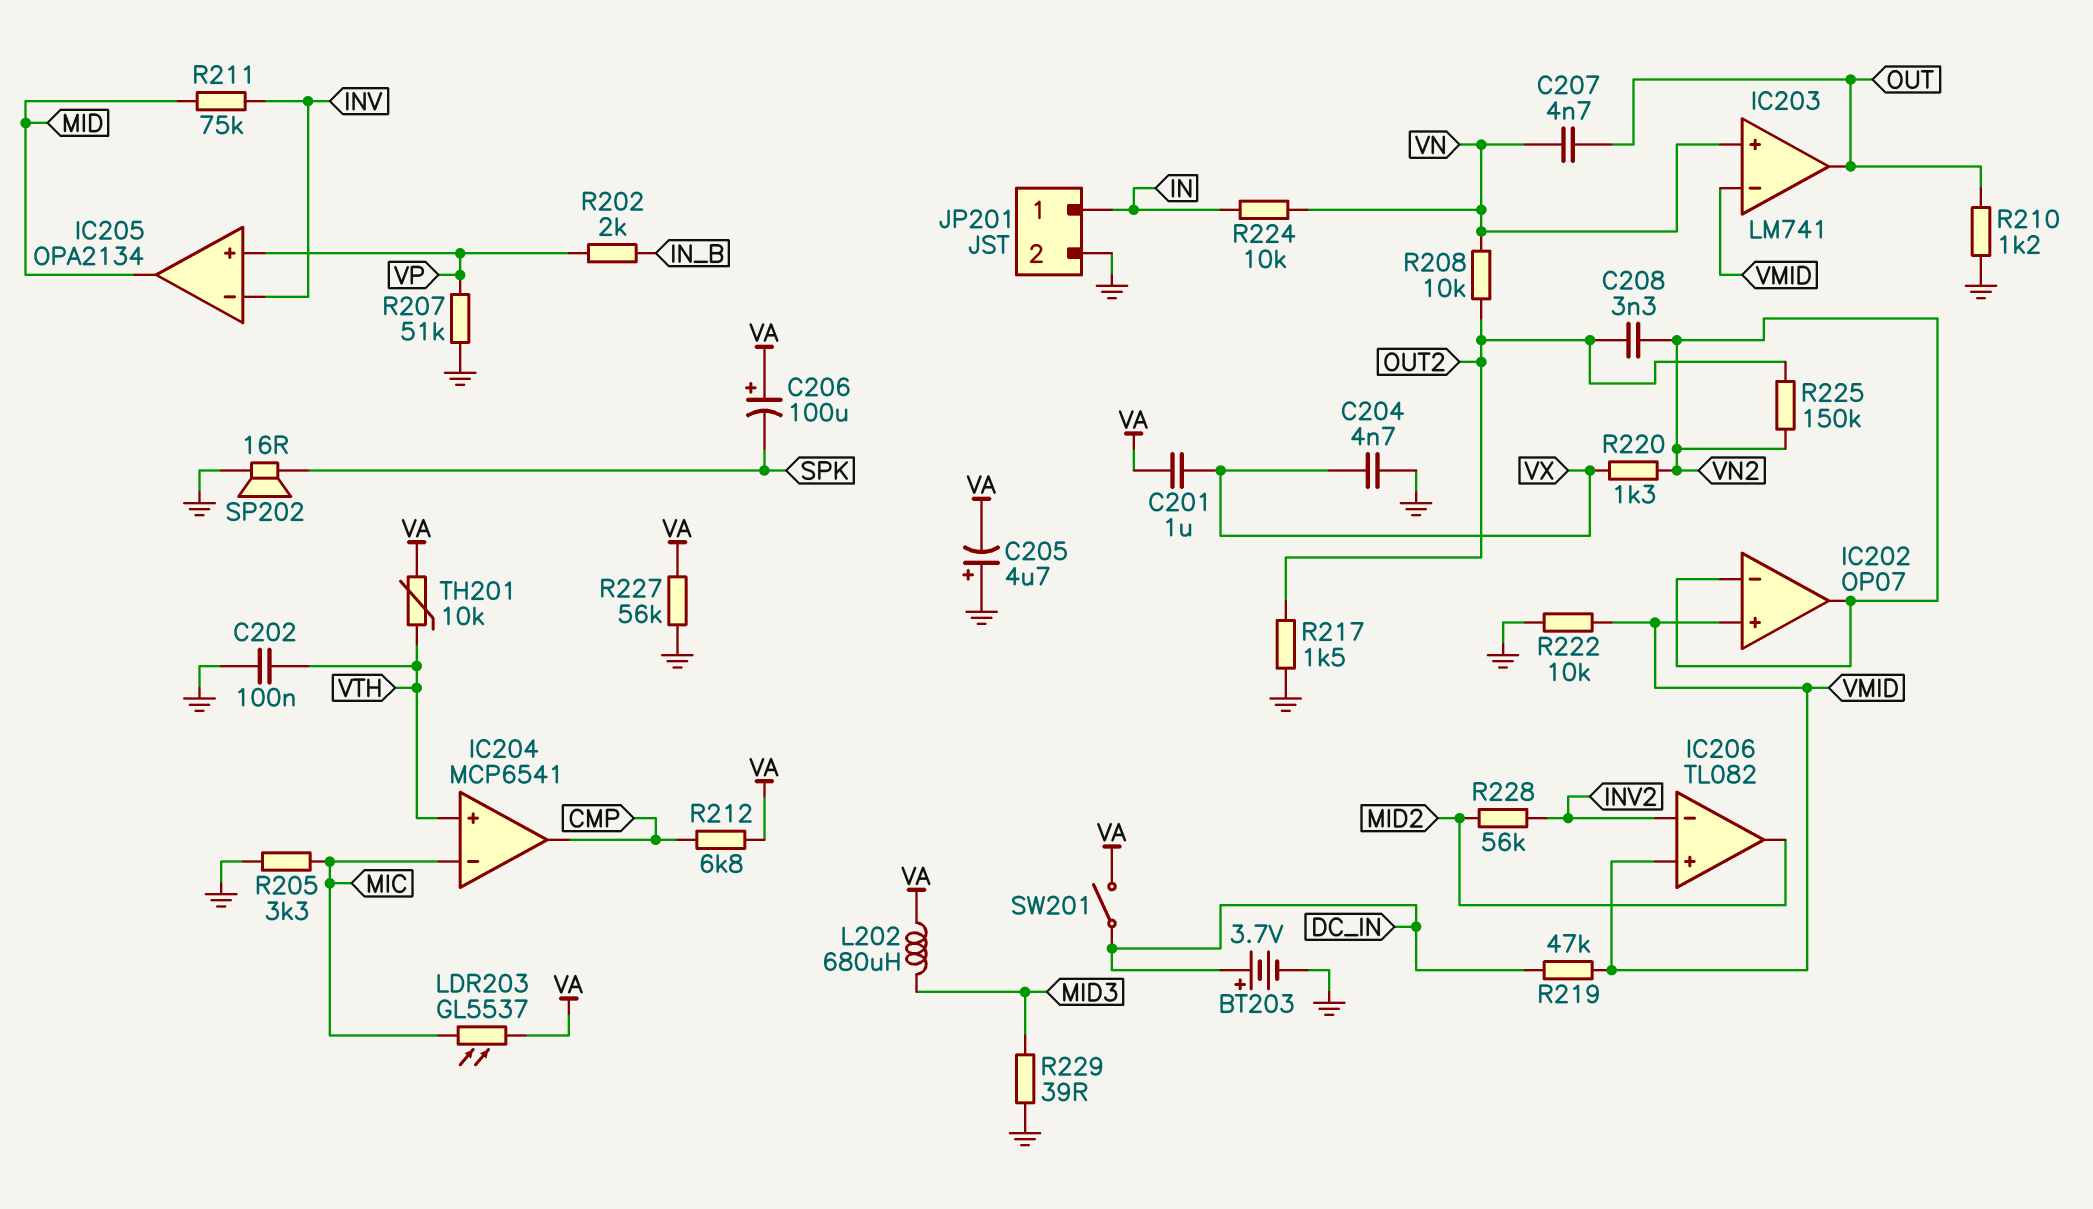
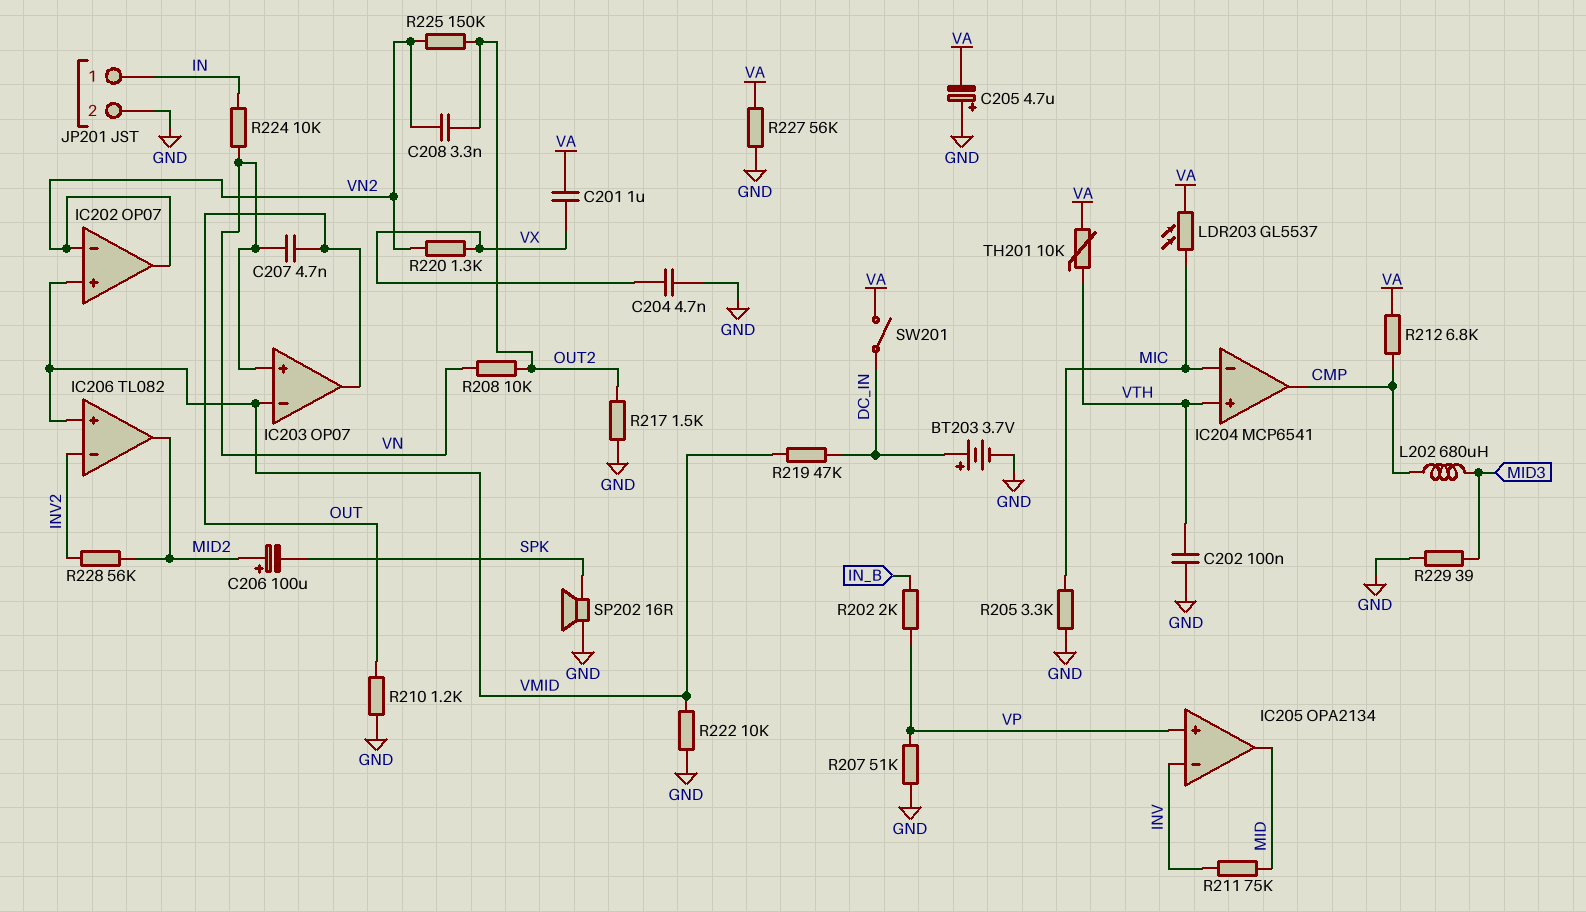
C206: 100uF (plus VA, minus SPK) -> 100uF (plus MID2, minus SPK)
IC203: LM741 -> OP07
L202: 680uH (MID3, VA) -> 680uH (CMP, MID3)

